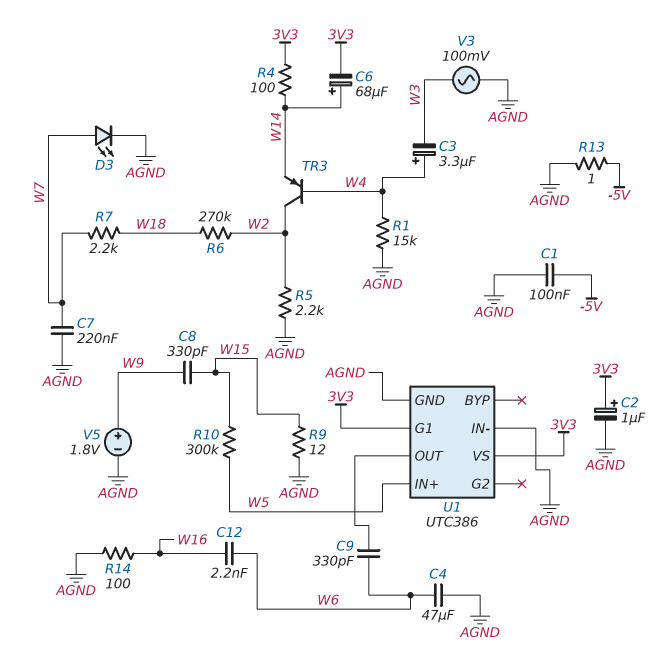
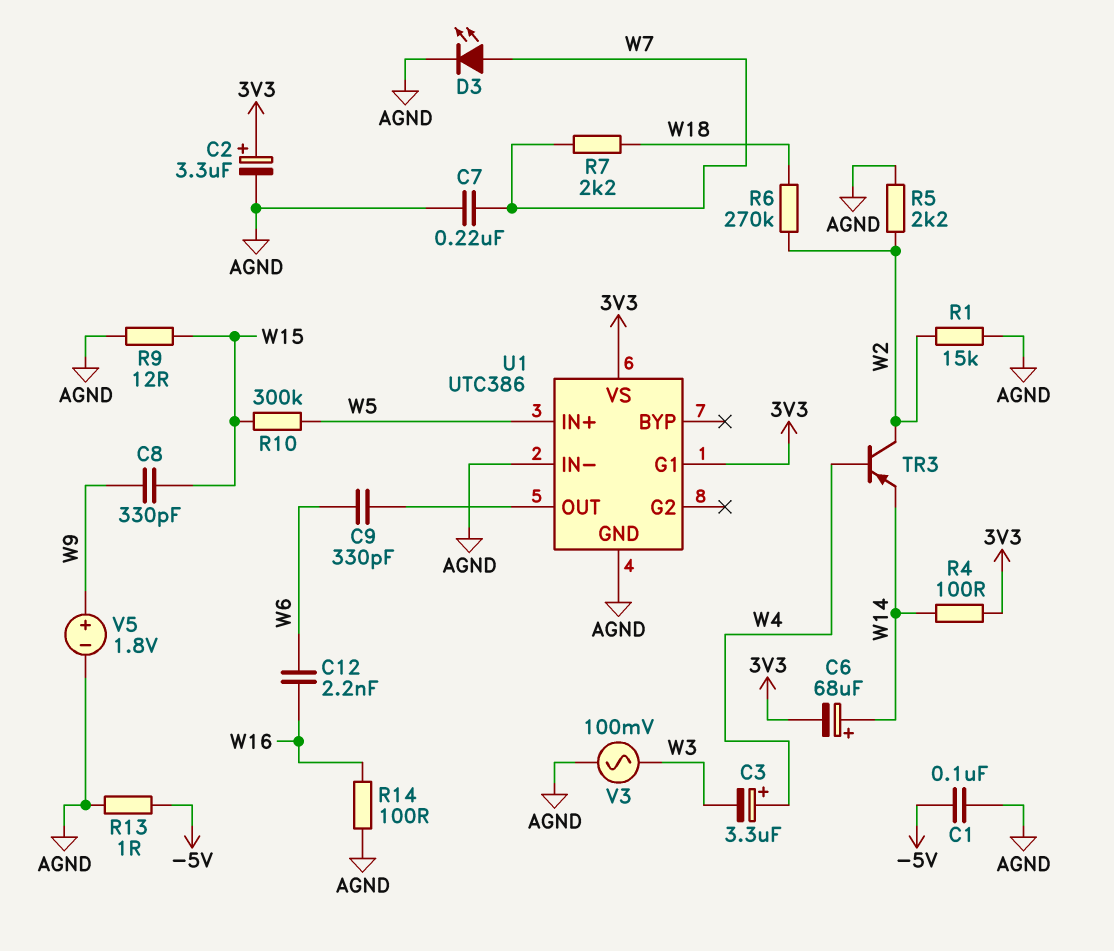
C2: 1uF (plus 3V3, minus AGND) -> 3.3uF (plus 3V3, minus AGND)
C4: 47uF (AGND, W6) -> none
R1: 15k (AGND, W4) -> 15k (AGND, W2)

